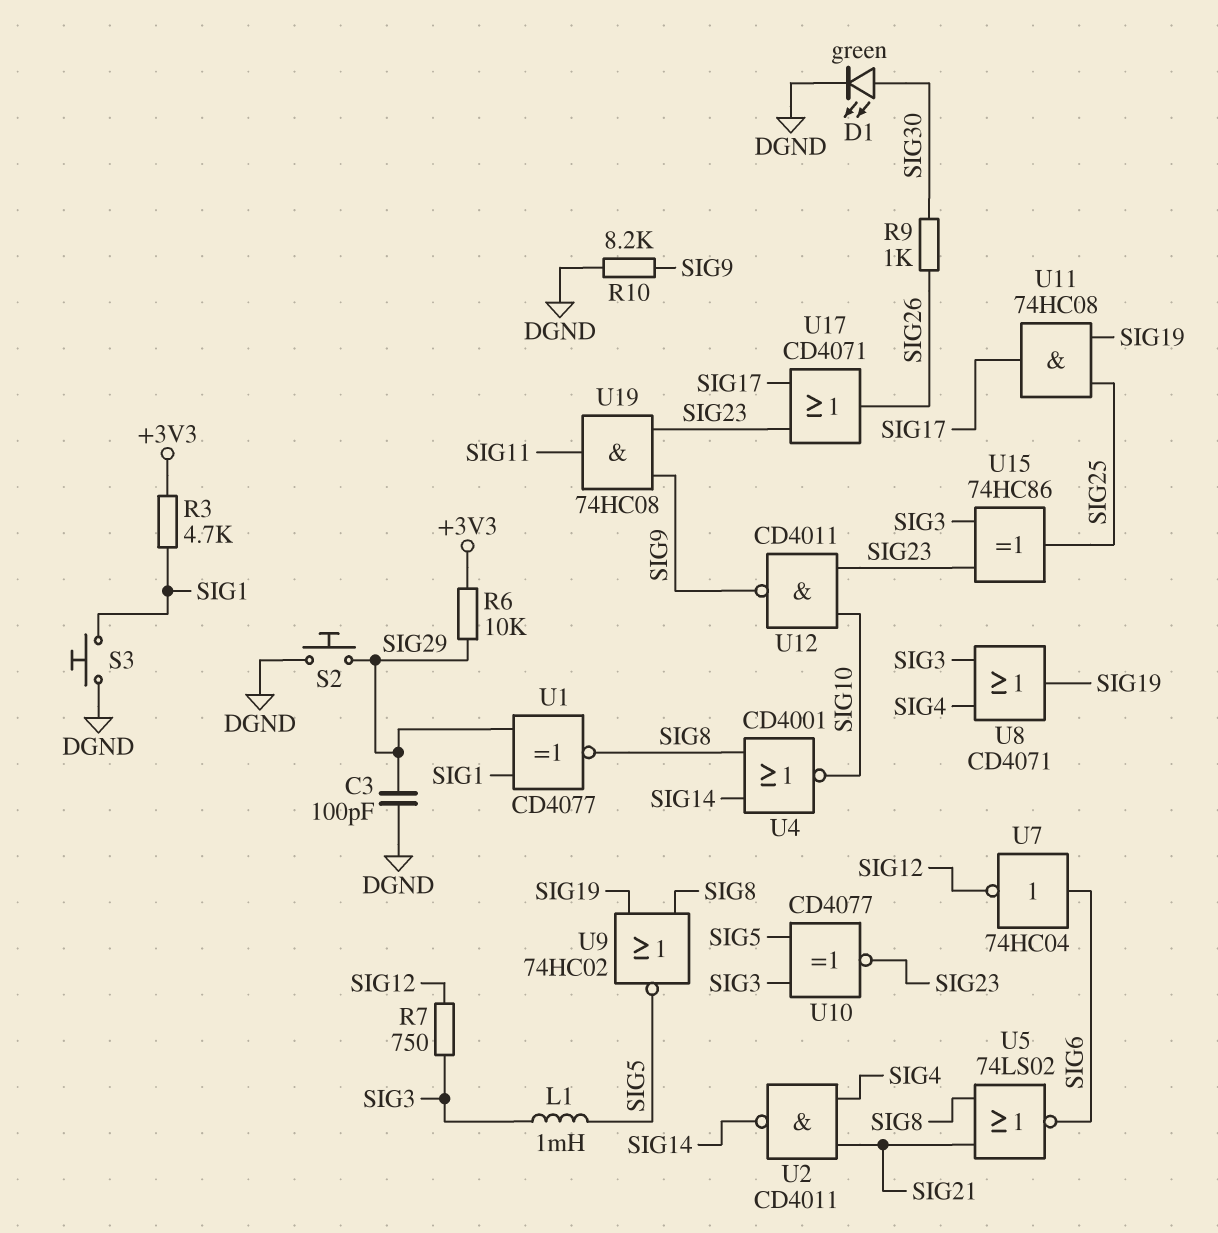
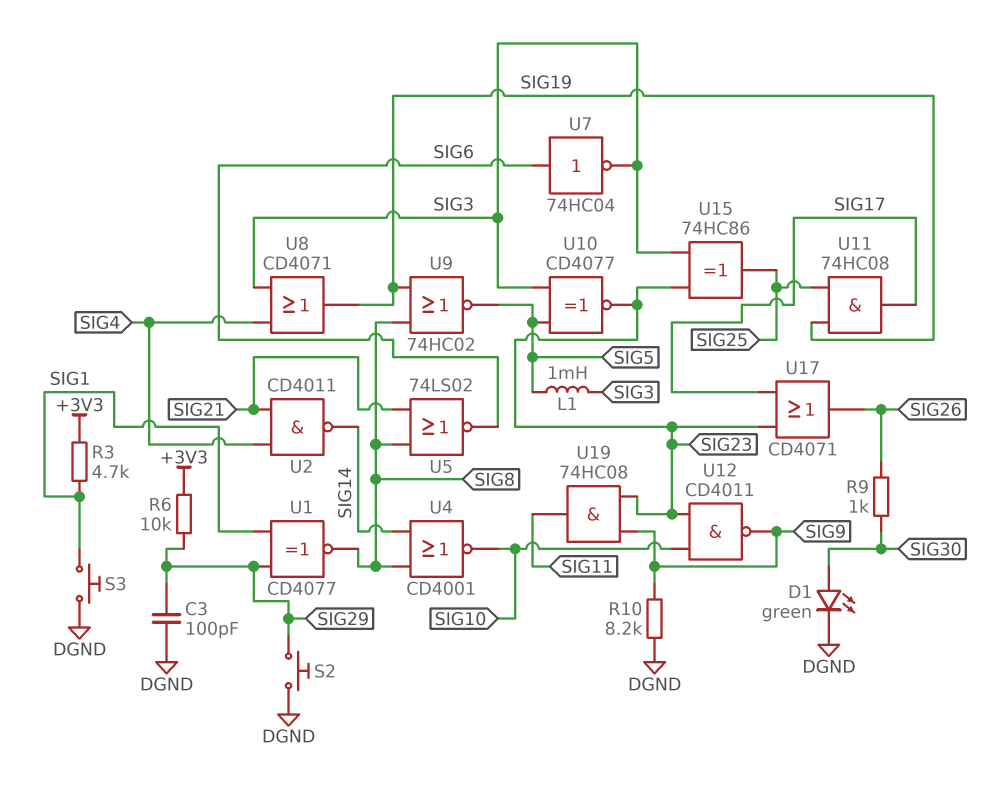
R7: 750 (SIG3, SIG12) -> none
U7: NOT 74HC04 (in SIG6, out SIG12) -> NOT 74HC04 (in SIG6, out SIG3)

